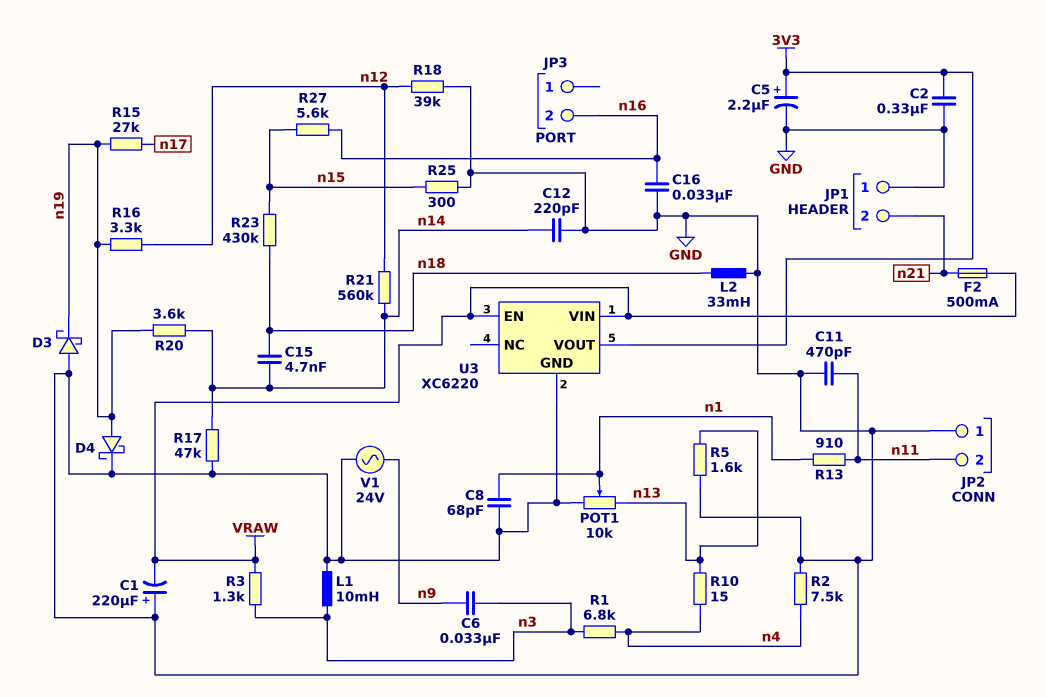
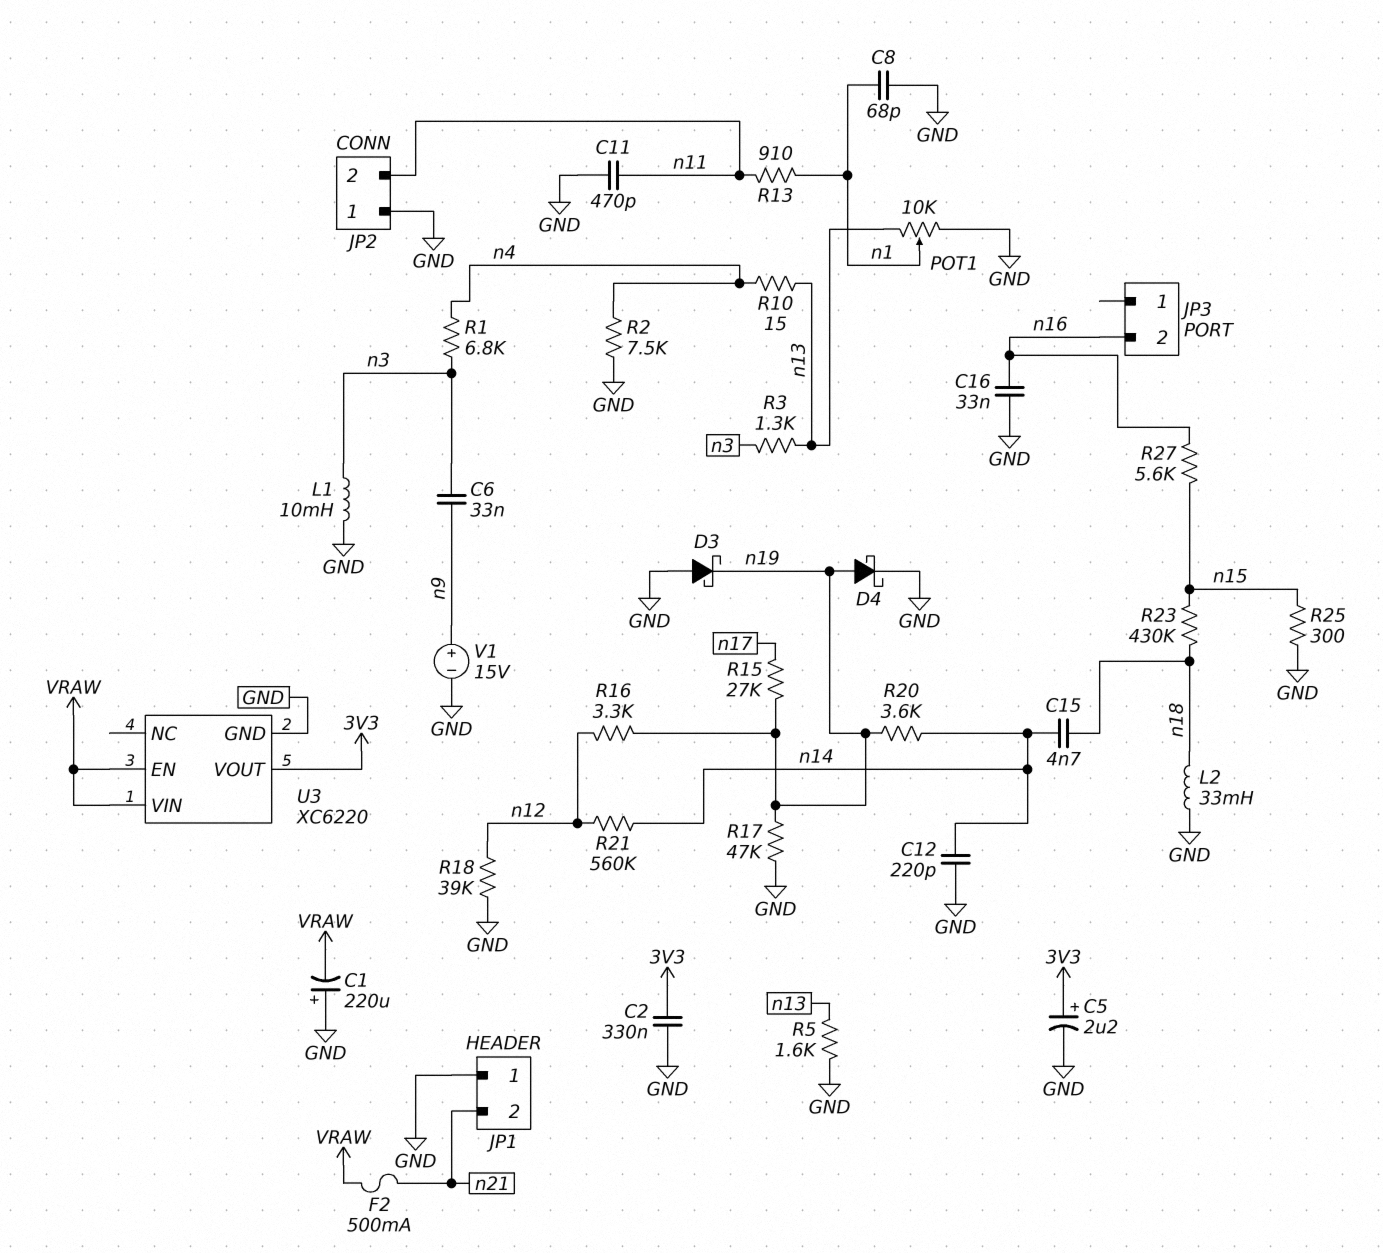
R3: 1.3k (VRAW, n3) -> 1.3k (n3, n13)
R17: 47k (GND, n14) -> 47k (GND, n19)
V1: AC 24V (GND, n9) -> 15V (plus n9, minus GND)

